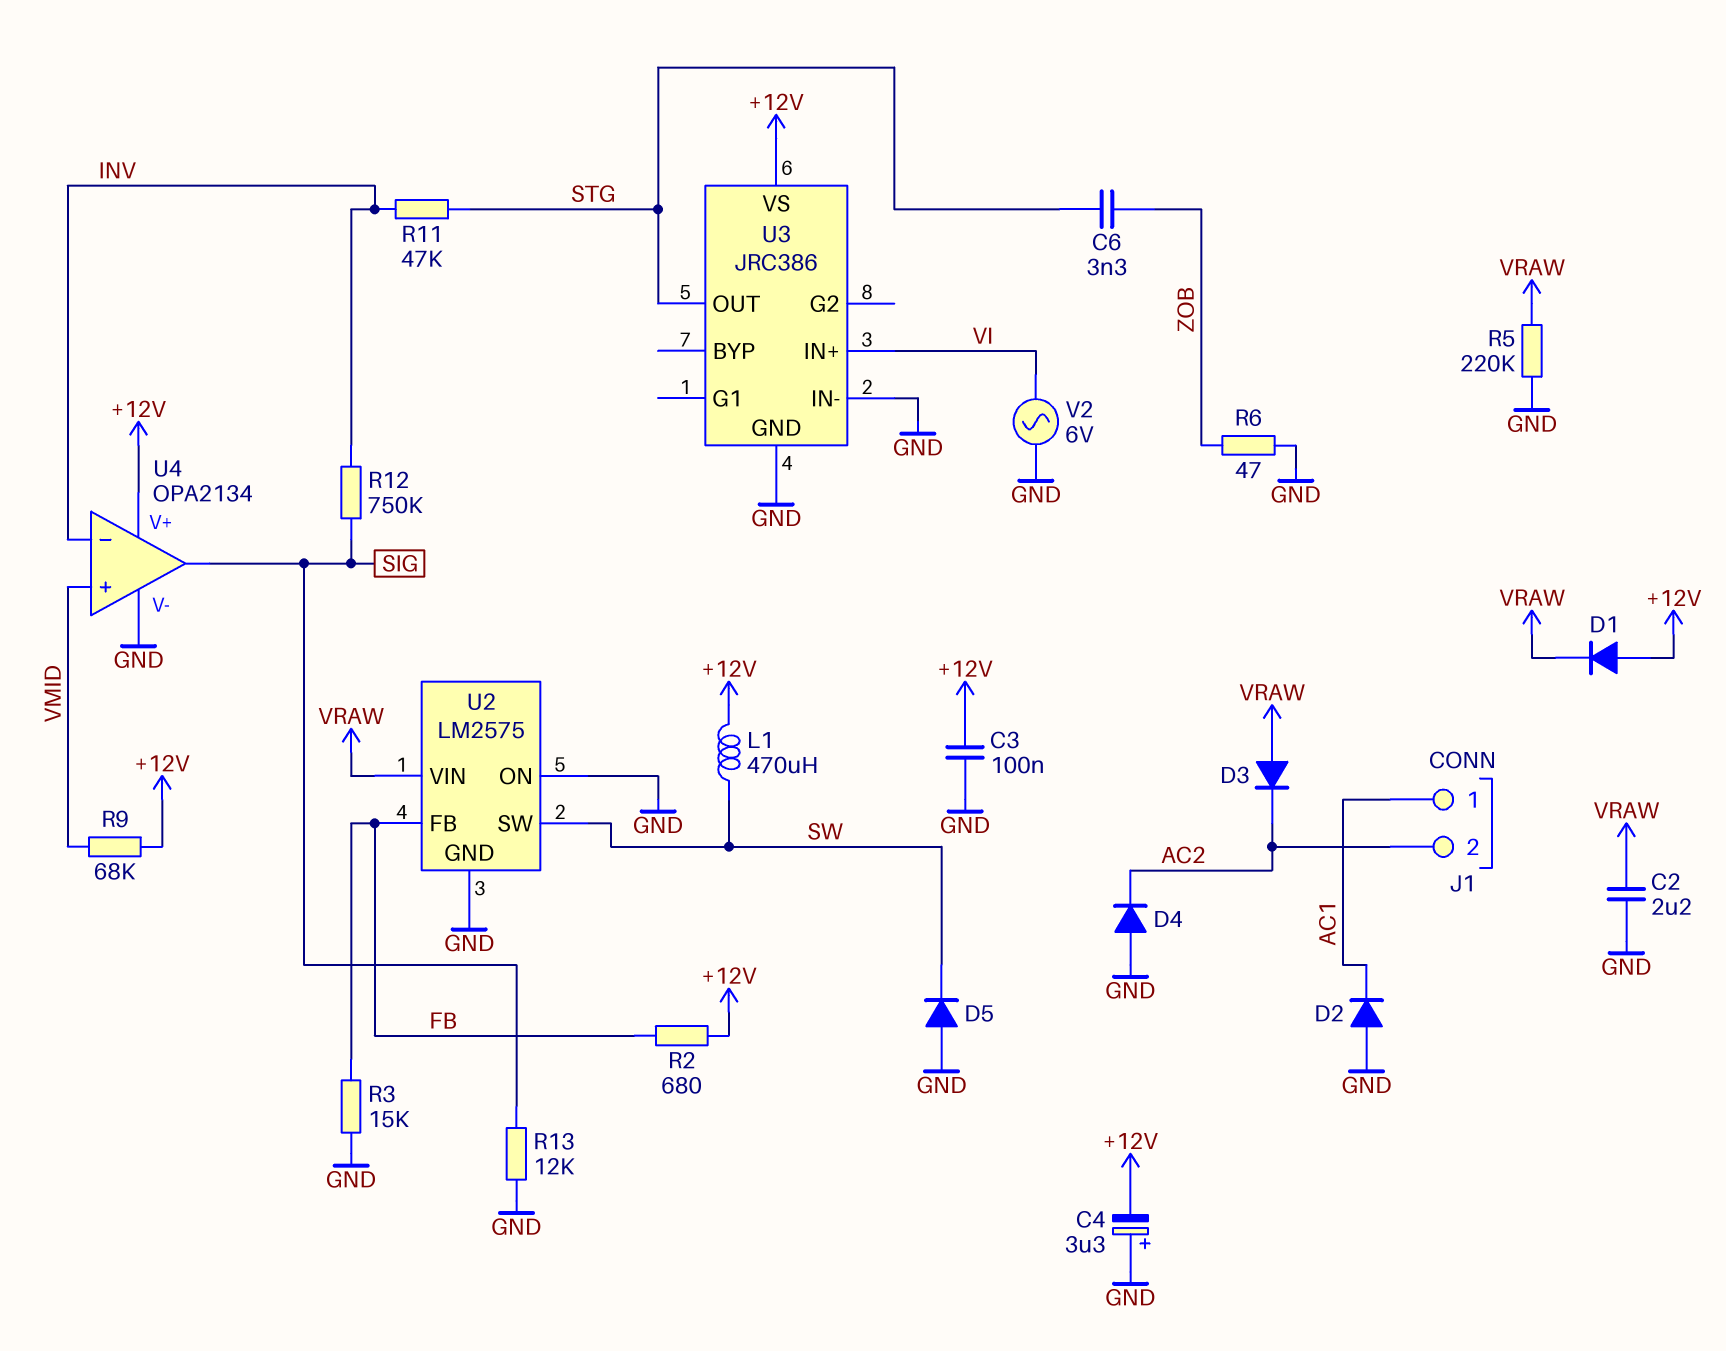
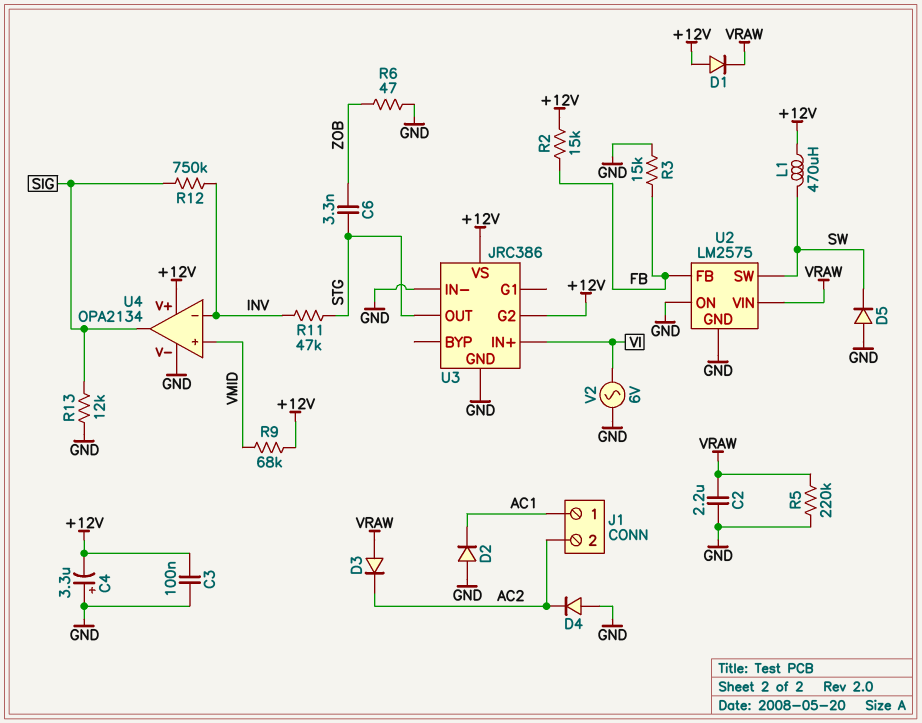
R2: 680 (+12V, FB) -> 15k (+12V, FB)
U3 pin G2: none -> +12V

